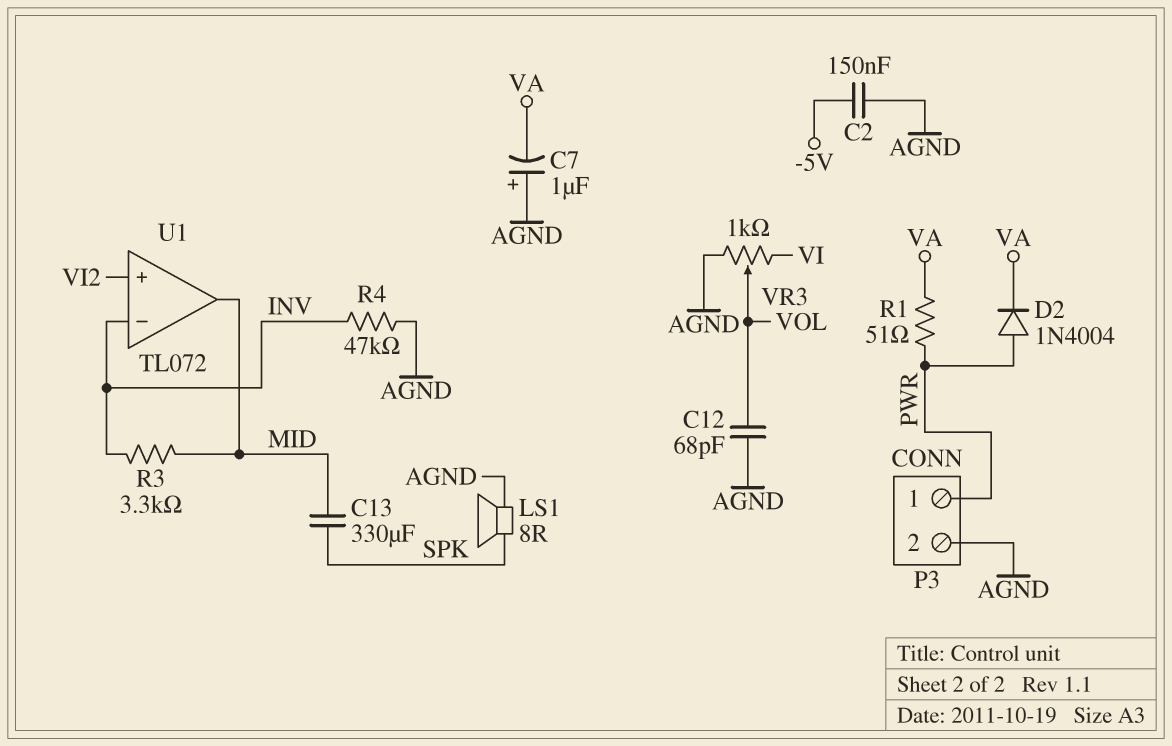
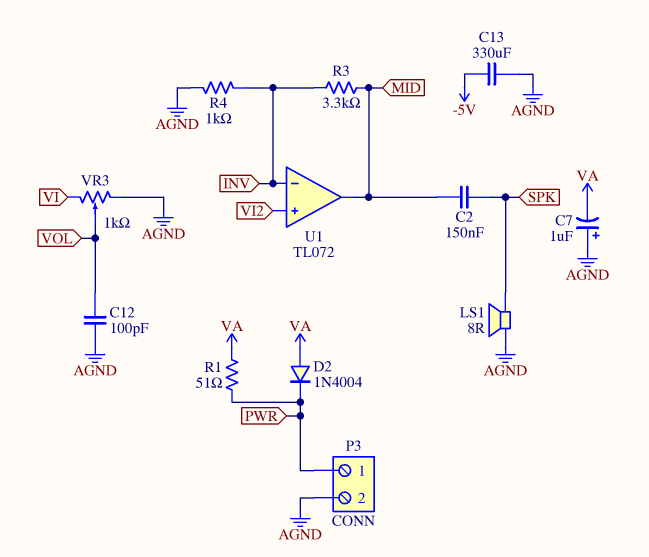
C2: 150nF (-5V, AGND) -> 150nF (MID, SPK)
C12: 68pF (AGND, VOL) -> 100pF (AGND, VOL)
C13: 330uF (MID, SPK) -> 330uF (-5V, AGND)
D2: diode 1N4004 (A PWR, K VA) -> diode 1N4004 (A VA, K PWR)
R4: 47k (AGND, INV) -> 1k (AGND, INV)

